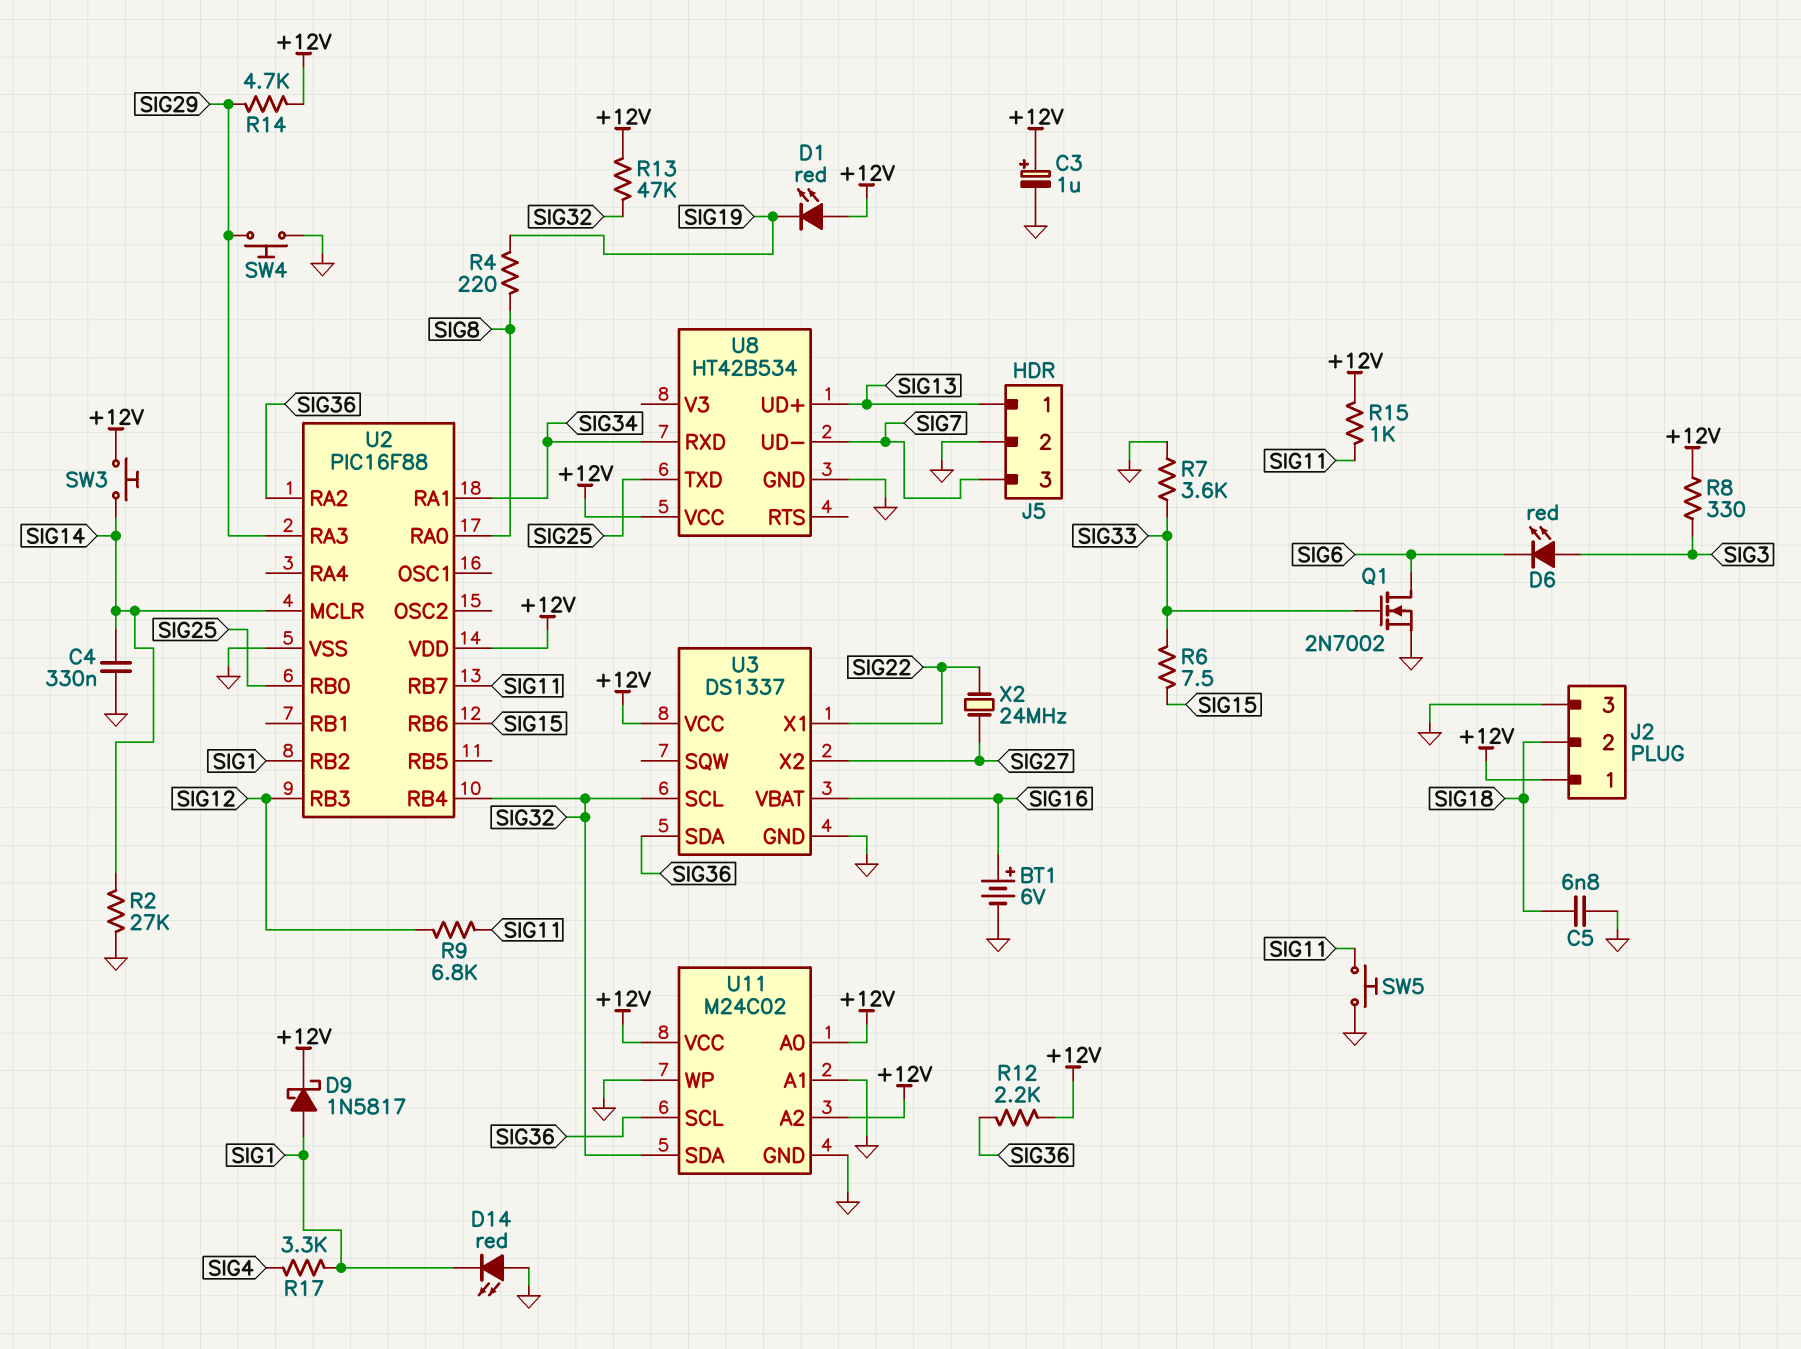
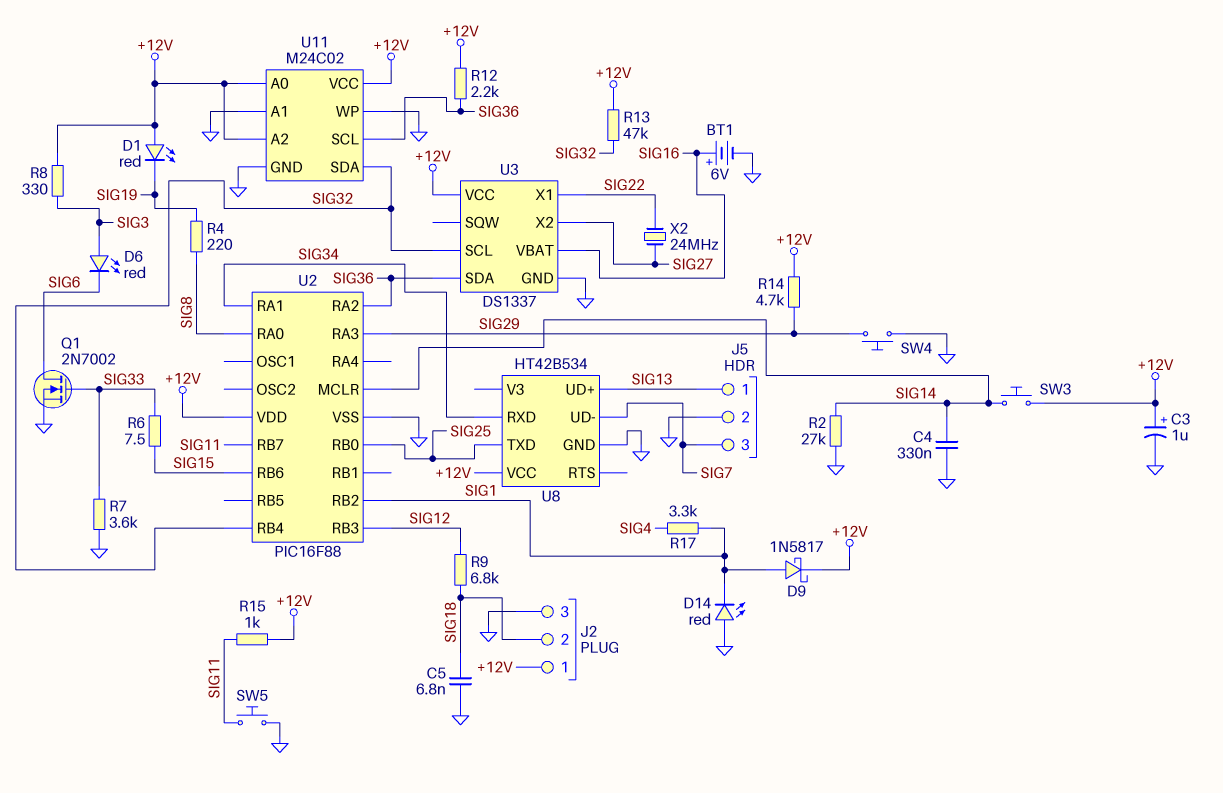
R9: 6.8k (SIG11, SIG12) -> 6.8k (SIG12, SIG18)

